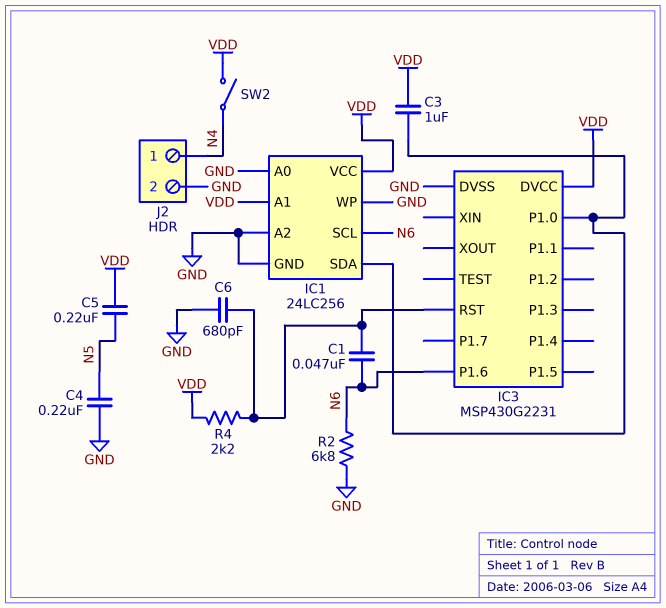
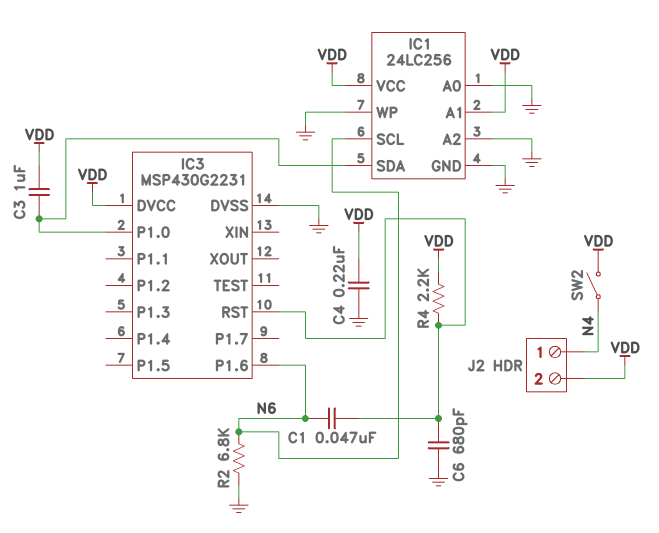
C4: 220nF (GND, N5) -> 220nF (GND, VDD)
C5: 220nF (N5, VDD) -> none
J2 pin 2: GND -> VDD

